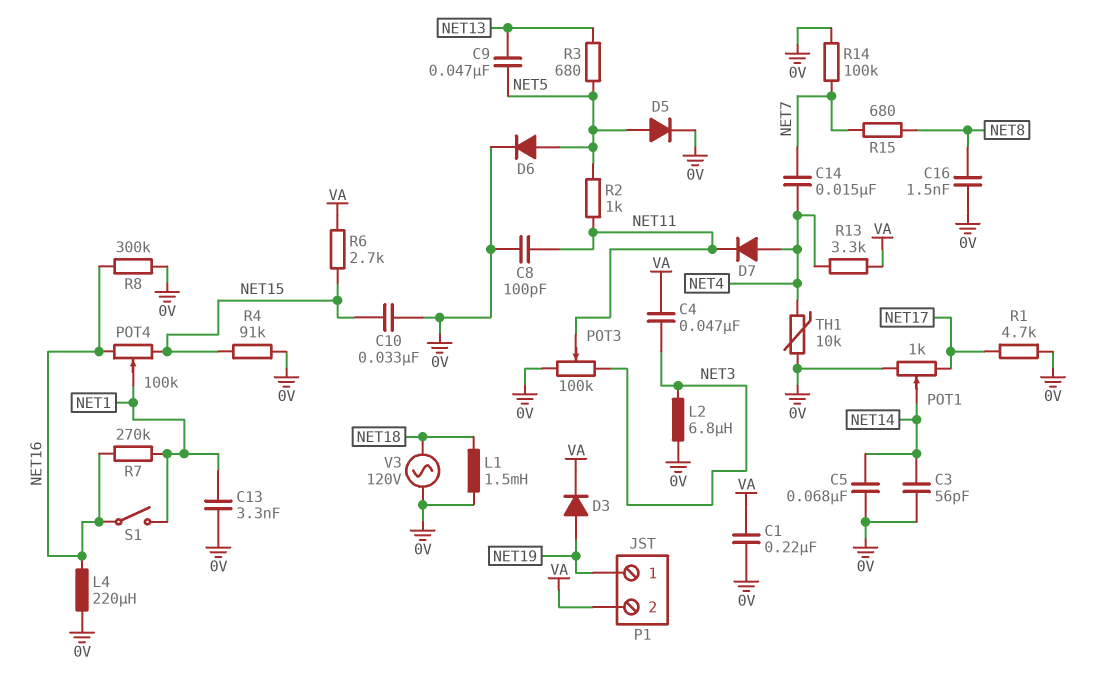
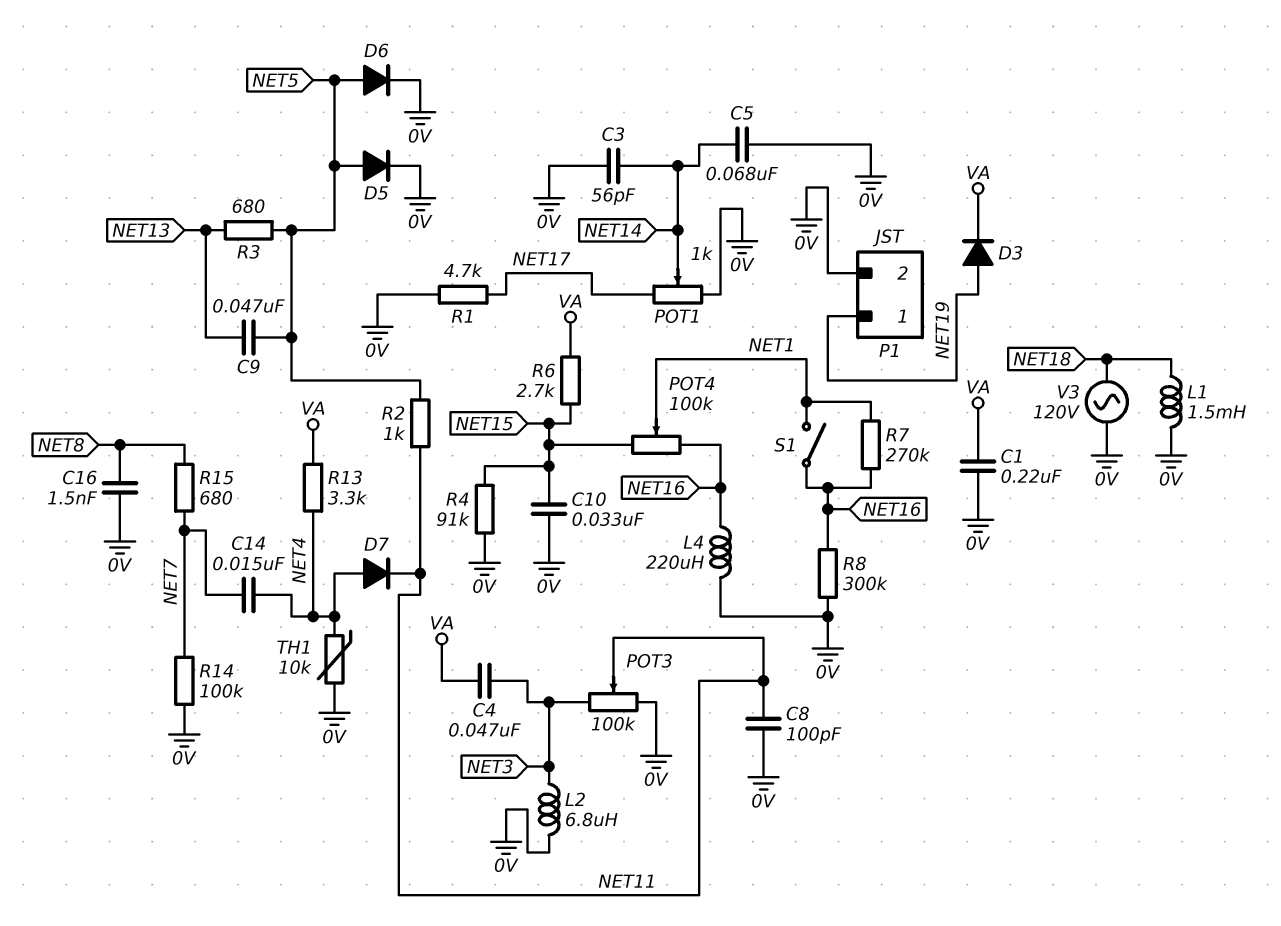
C13: 3.3nF (0V, NET1) -> none
P1 pin 2: VA -> 0V

